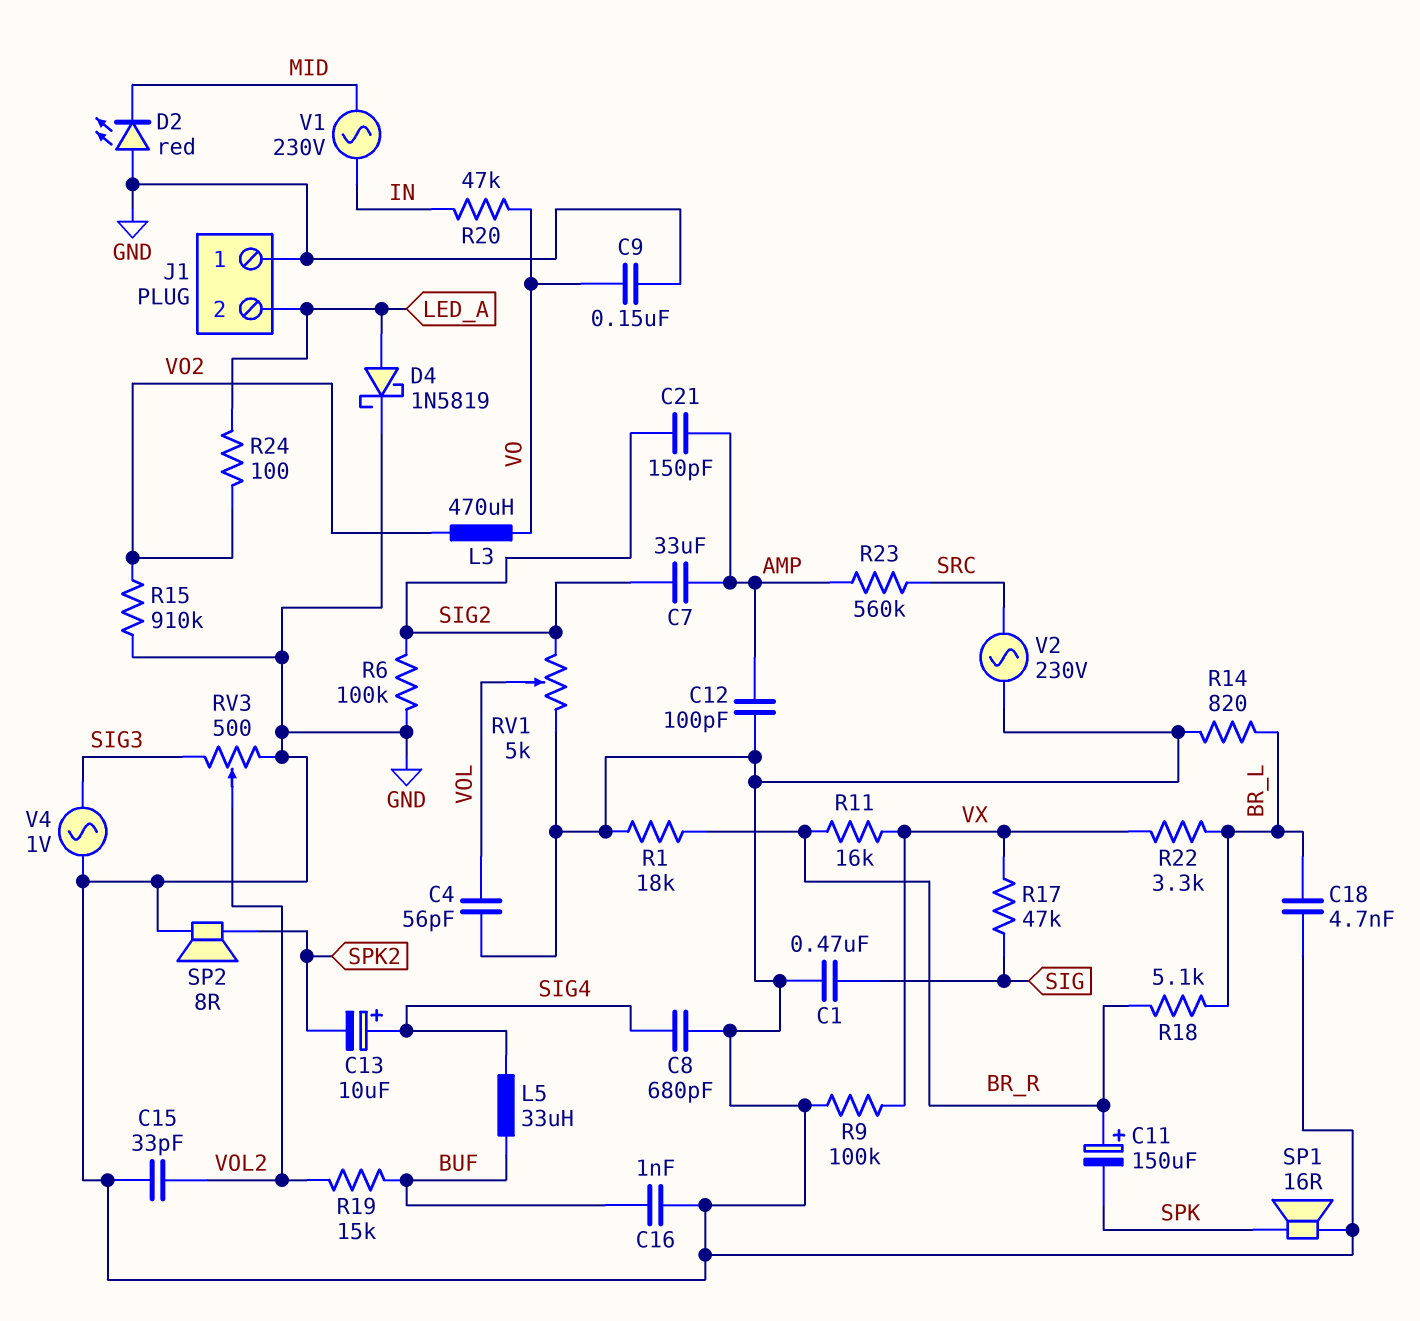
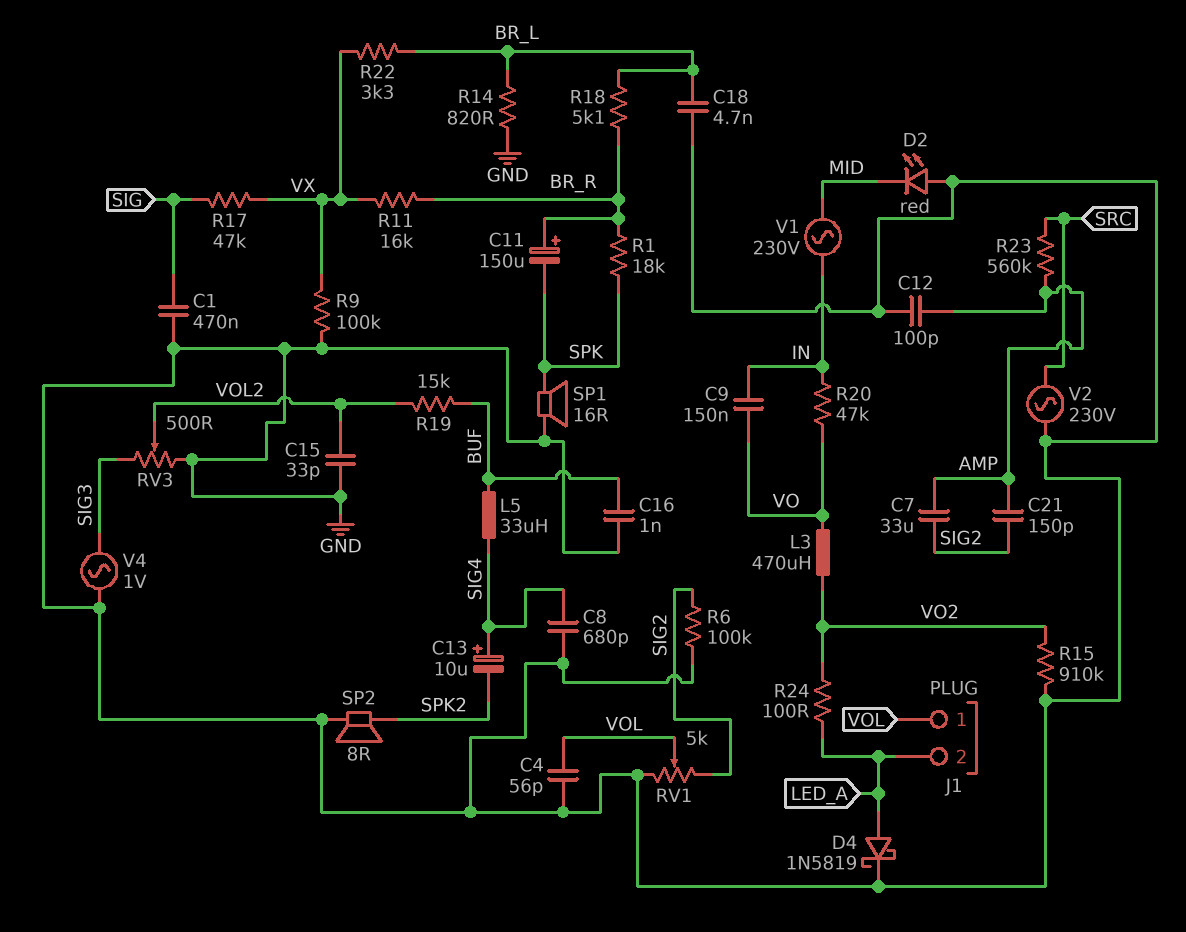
C9: 150nF (GND, VO) -> 150nF (IN, VO)
J1 pin 1: GND -> VOL
R1: 18k (BR_R, GND) -> 18k (BR_R, SPK)

